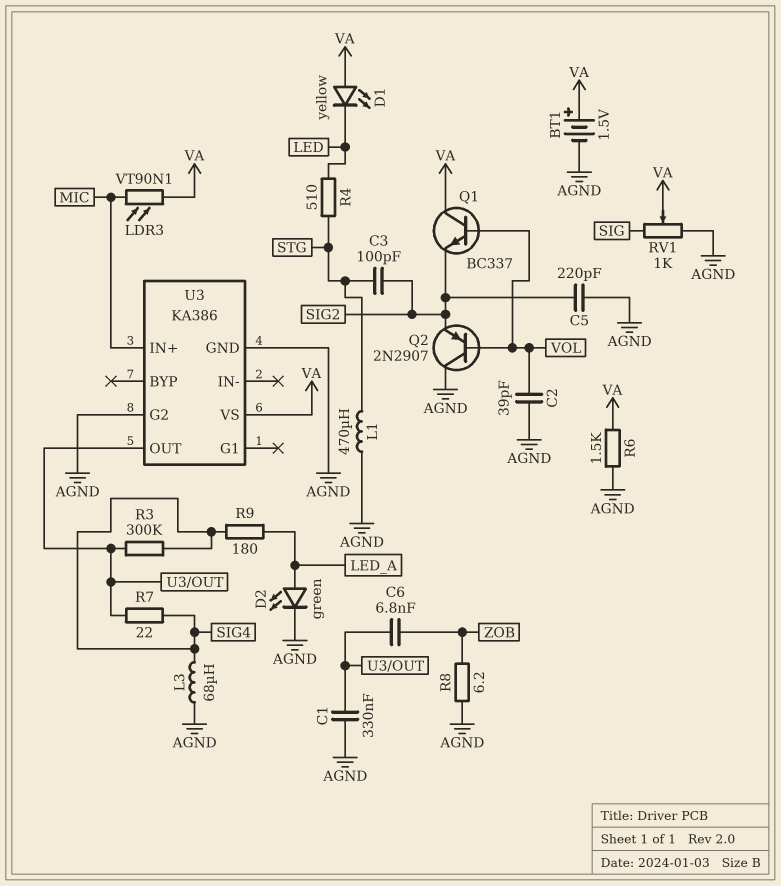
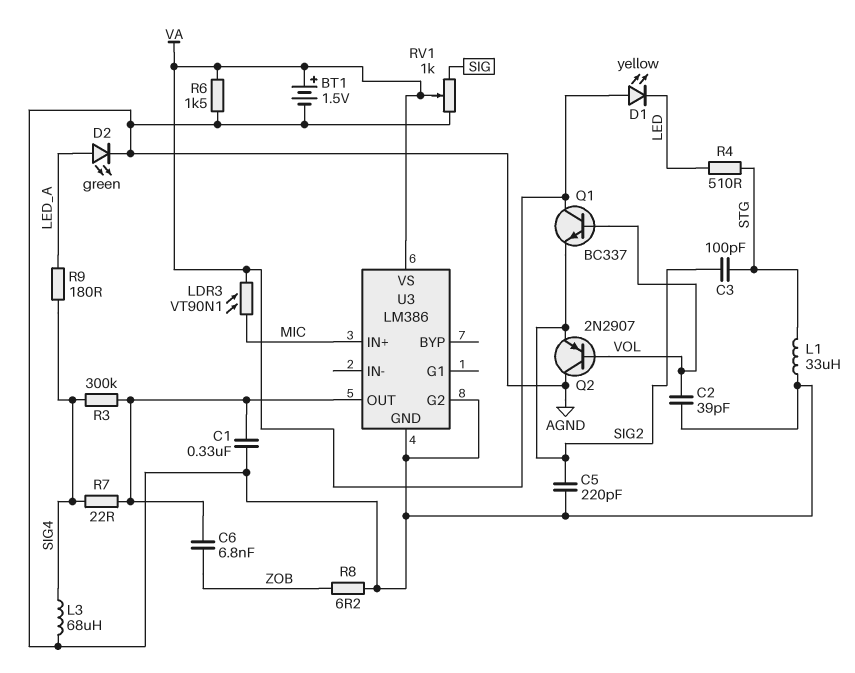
L1: 470uH (AGND, STG) -> 33uH (AGND, STG)
U3: KA386 -> LM386

